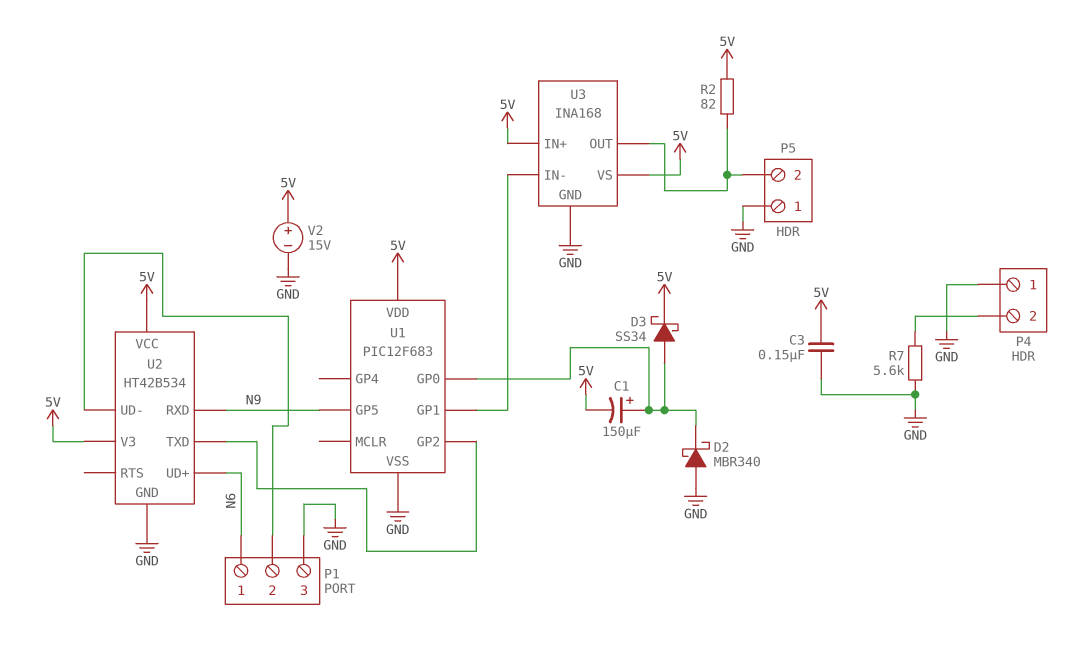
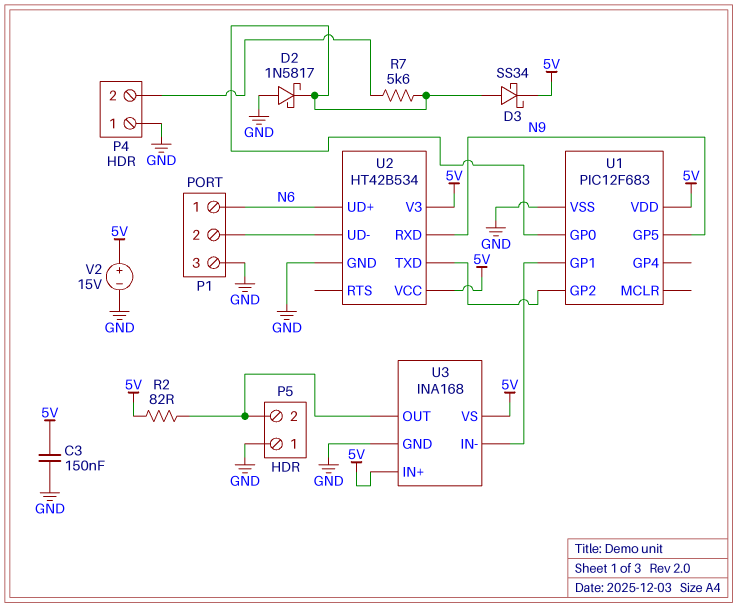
C1: 150uF (plus U1/GP0, minus 5V) -> none
D2: schottky MBR340 (A GND, K U1/GP0) -> schottky 1N5817 (A GND, K U1/GP0)
R7: 5.6k (GND, P4/2) -> 5.6k (P4/2, U1/GP0)

